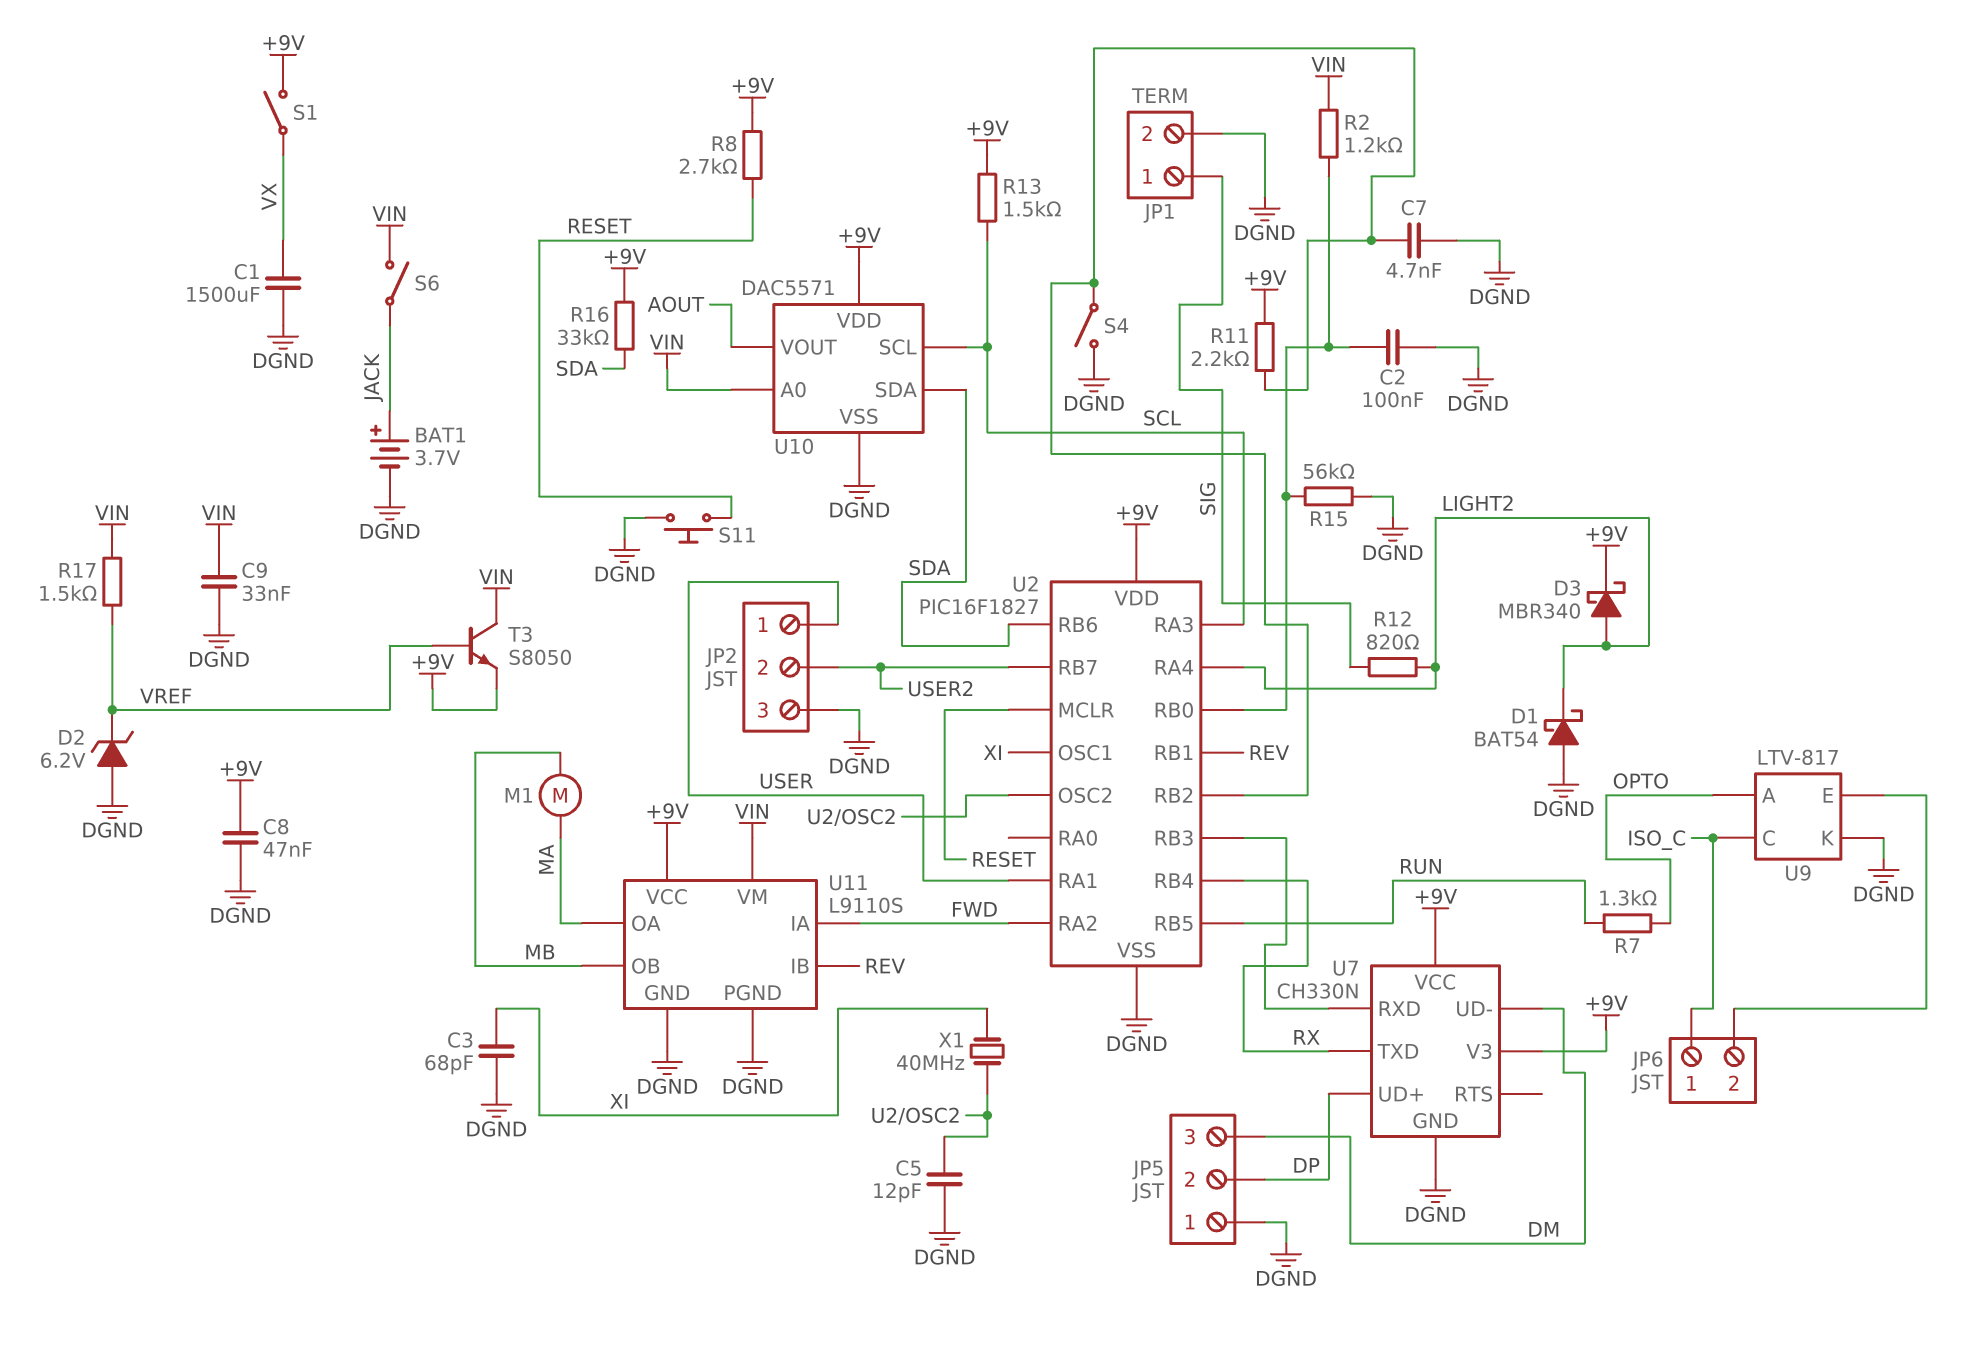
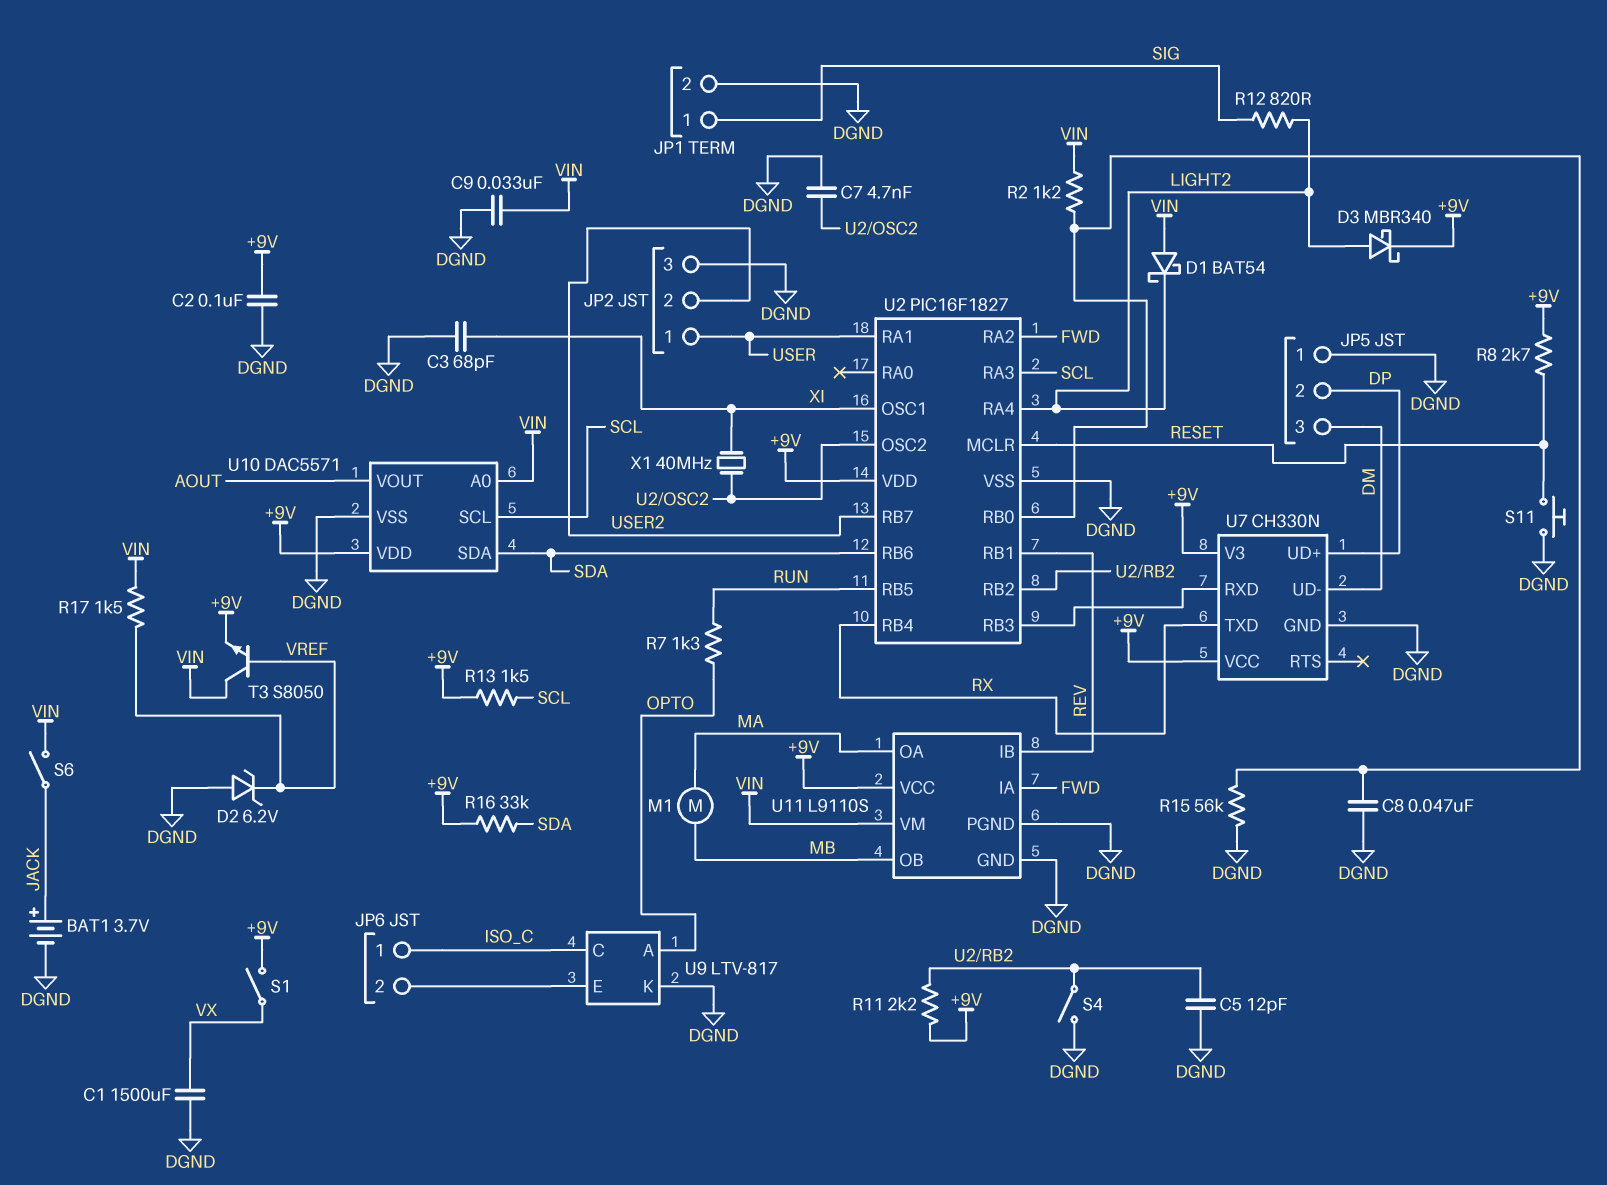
C2: 100nF (DGND, U2/RB0) -> 100nF (+9V, DGND)
C5: 12pF (DGND, U2/OSC2) -> 12pF (DGND, U2/RB2)
C7: 4.7nF (DGND, U2/RB2) -> 4.7nF (DGND, U2/OSC2)
C8: 47nF (+9V, DGND) -> 47nF (DGND, U2/RB0)
D1: schottky BAT54 (A DGND, K LIGHT2) -> schottky BAT54 (A VIN, K LIGHT2)

